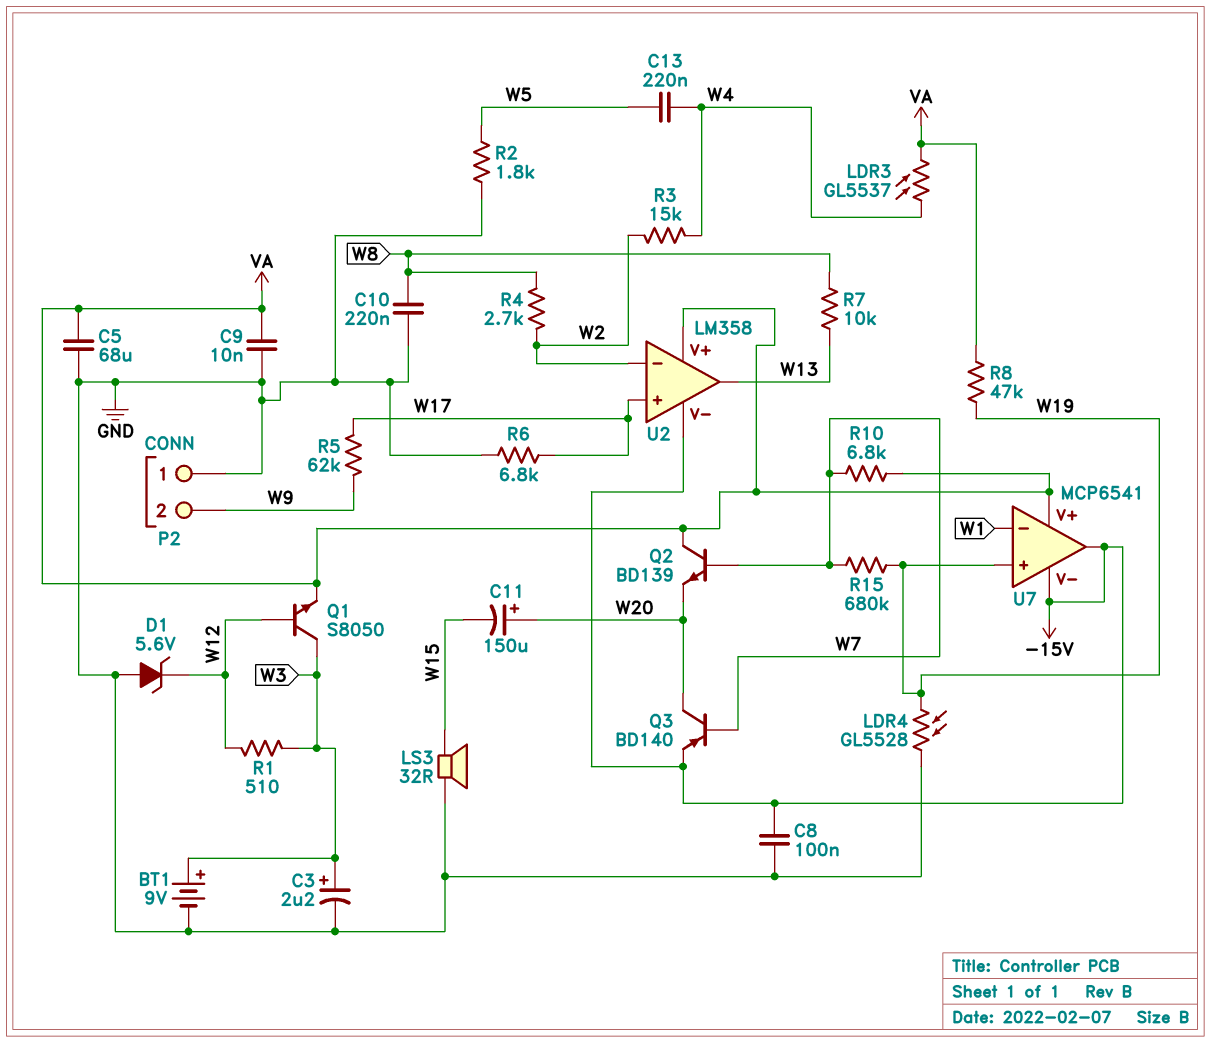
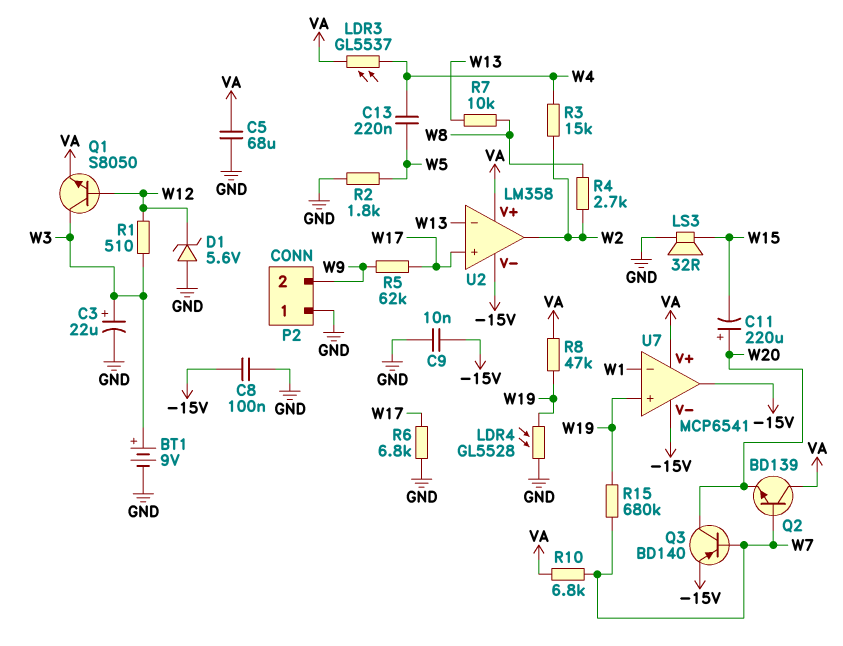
C3: 2.2uF (plus W3, minus GND) -> 22uF (plus W3, minus GND)
C9: 10nF (GND, VA) -> 10nF (-15V, GND)
C10: 220nF (GND, W8) -> none
C11: 150uF (plus W20, minus W15) -> 220uF (plus W20, minus W15)
U2 pin in-: W2 -> W13
U2 pin out: W13 -> W2

